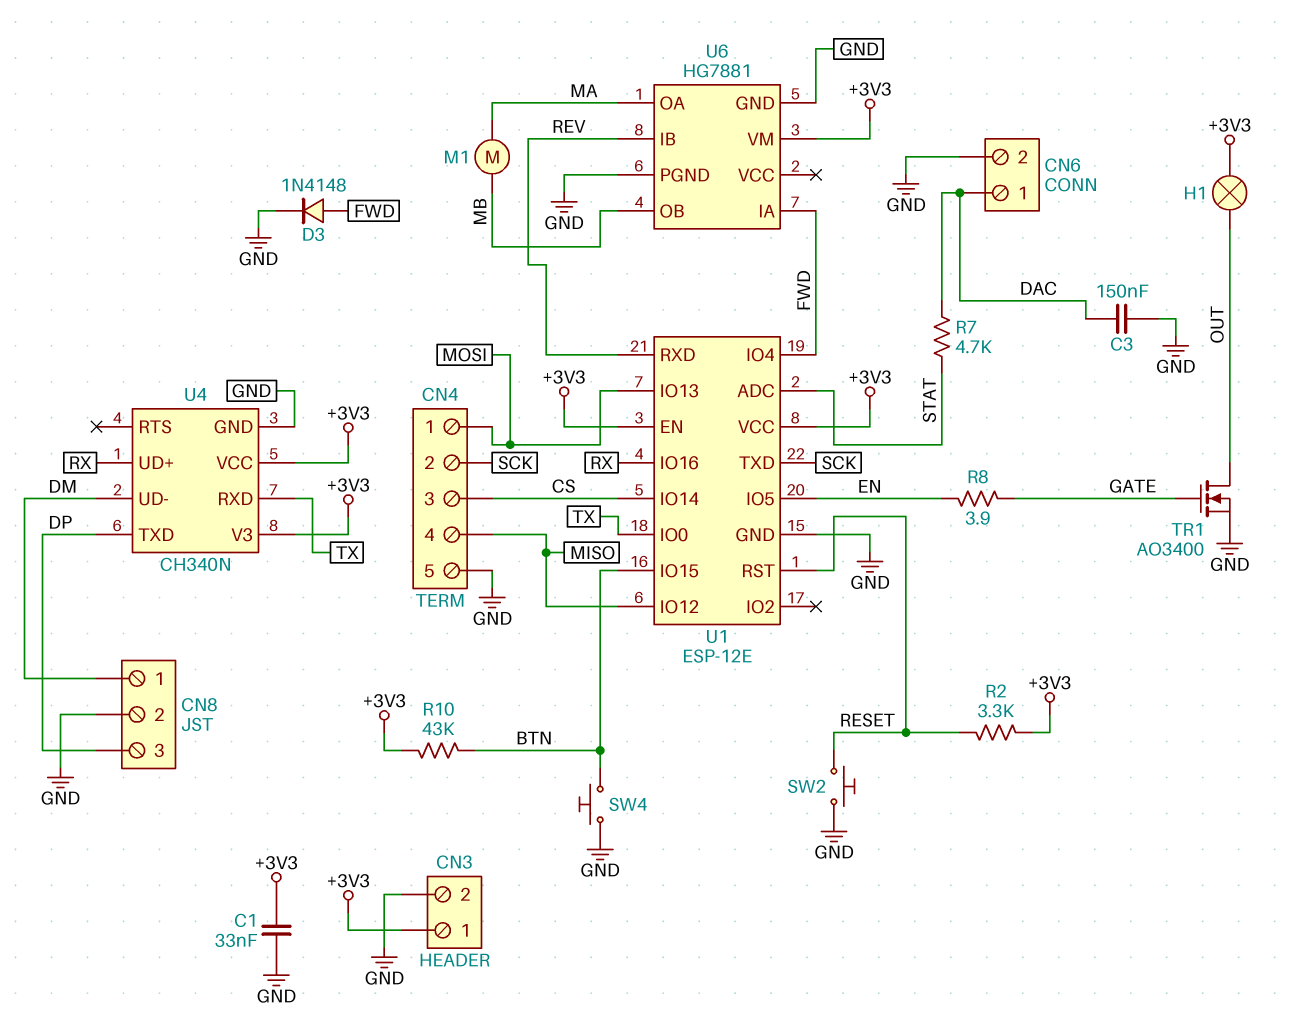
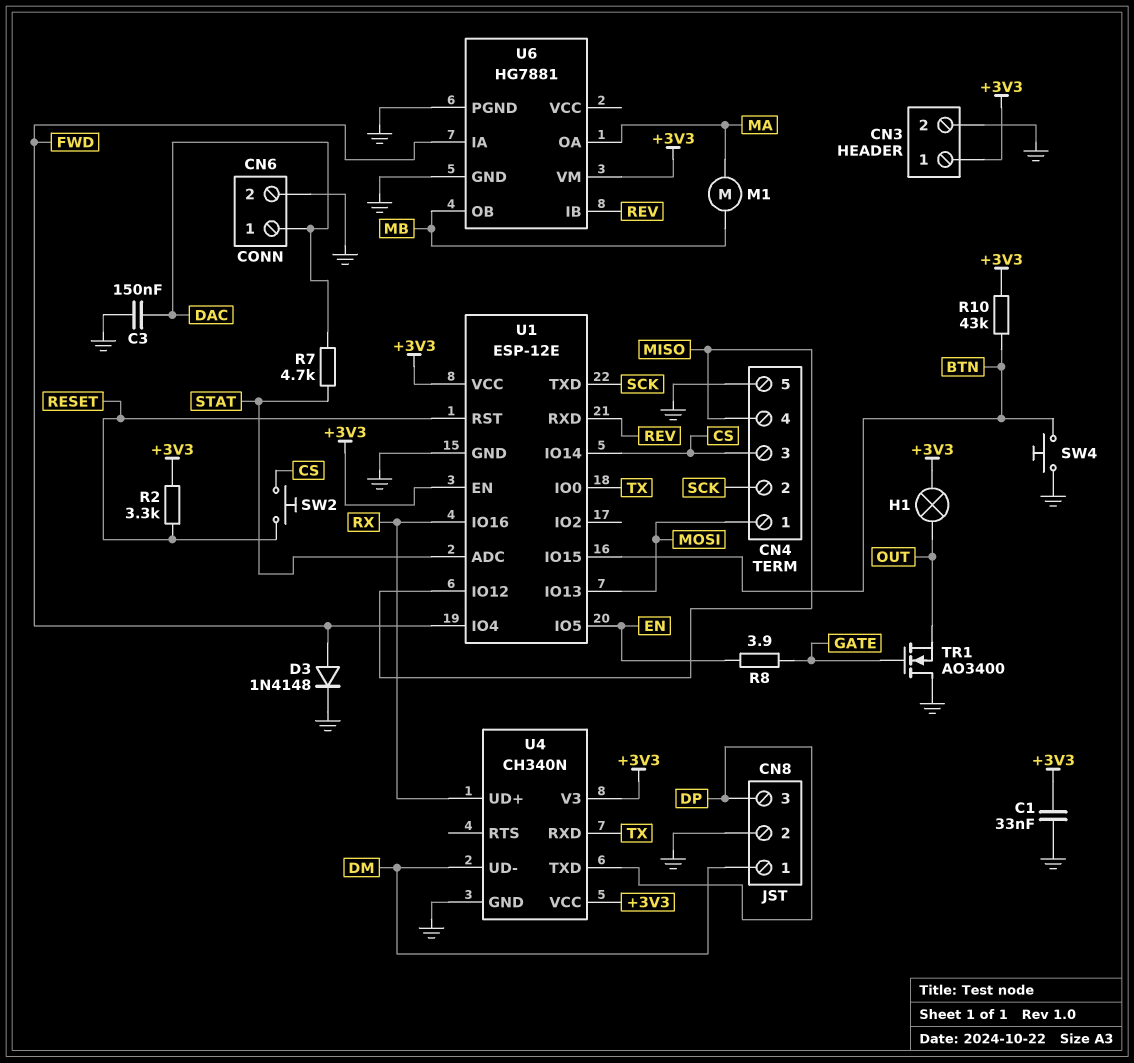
SW2: button (GND, RESET) -> button (CS, RESET)
TR1: NMOS AO3400 (G GATE, D OUT, S GND) -> NMOS AO3400 (G GATE, D GND, S OUT)

